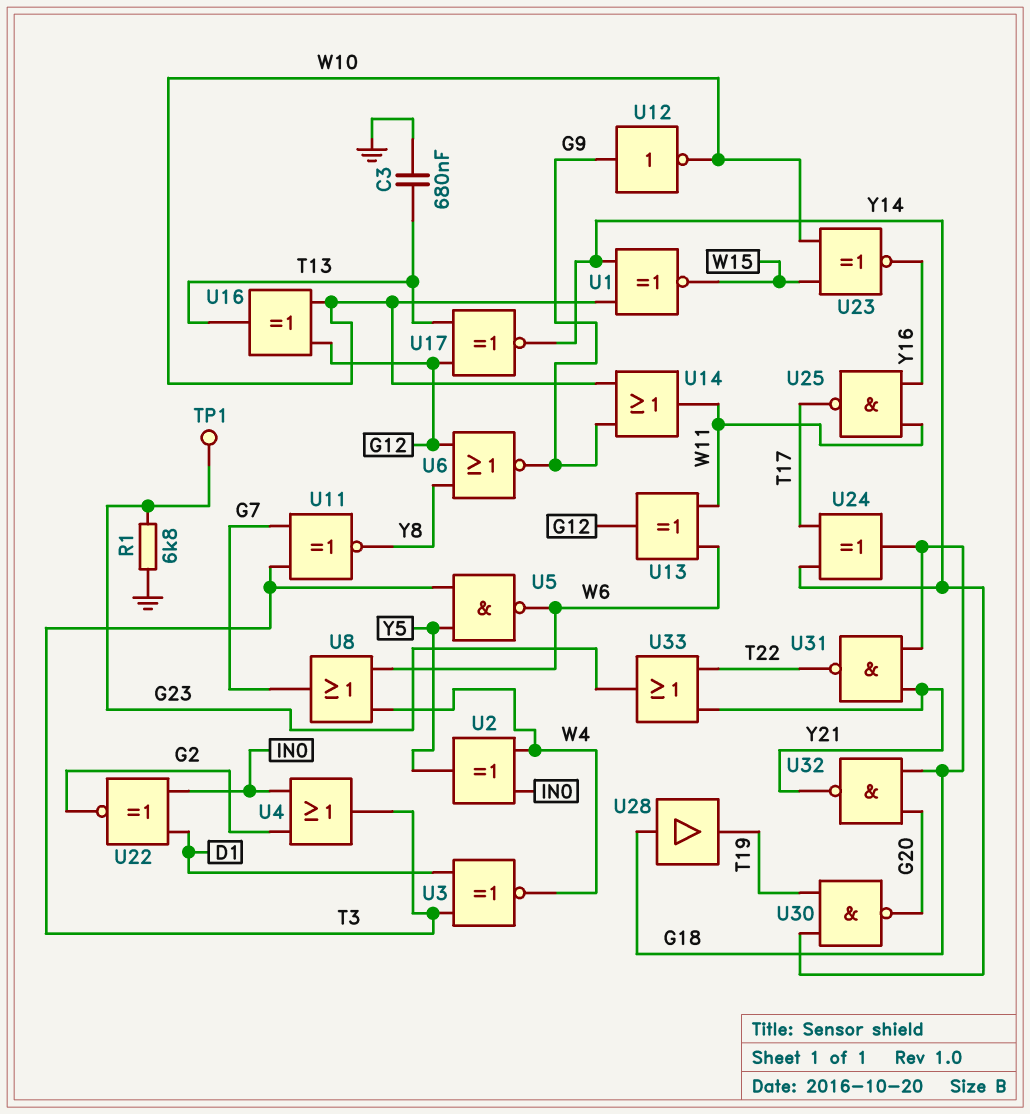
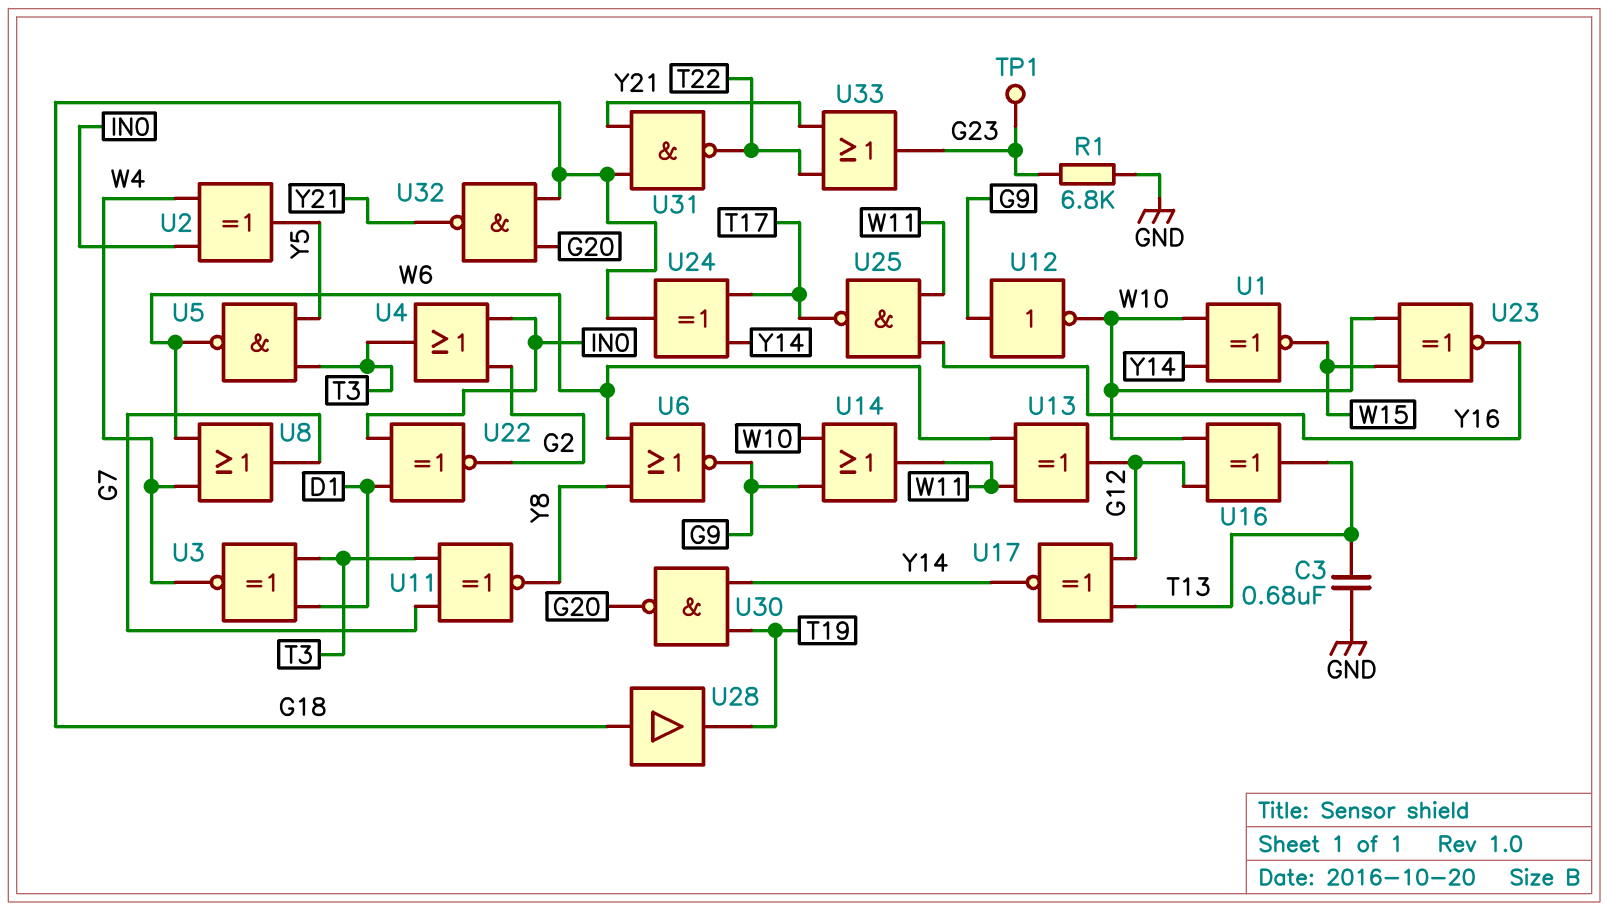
U6: NOR (in G12, in Y8, out G9) -> NOR (in W6, in Y8, out G9)

